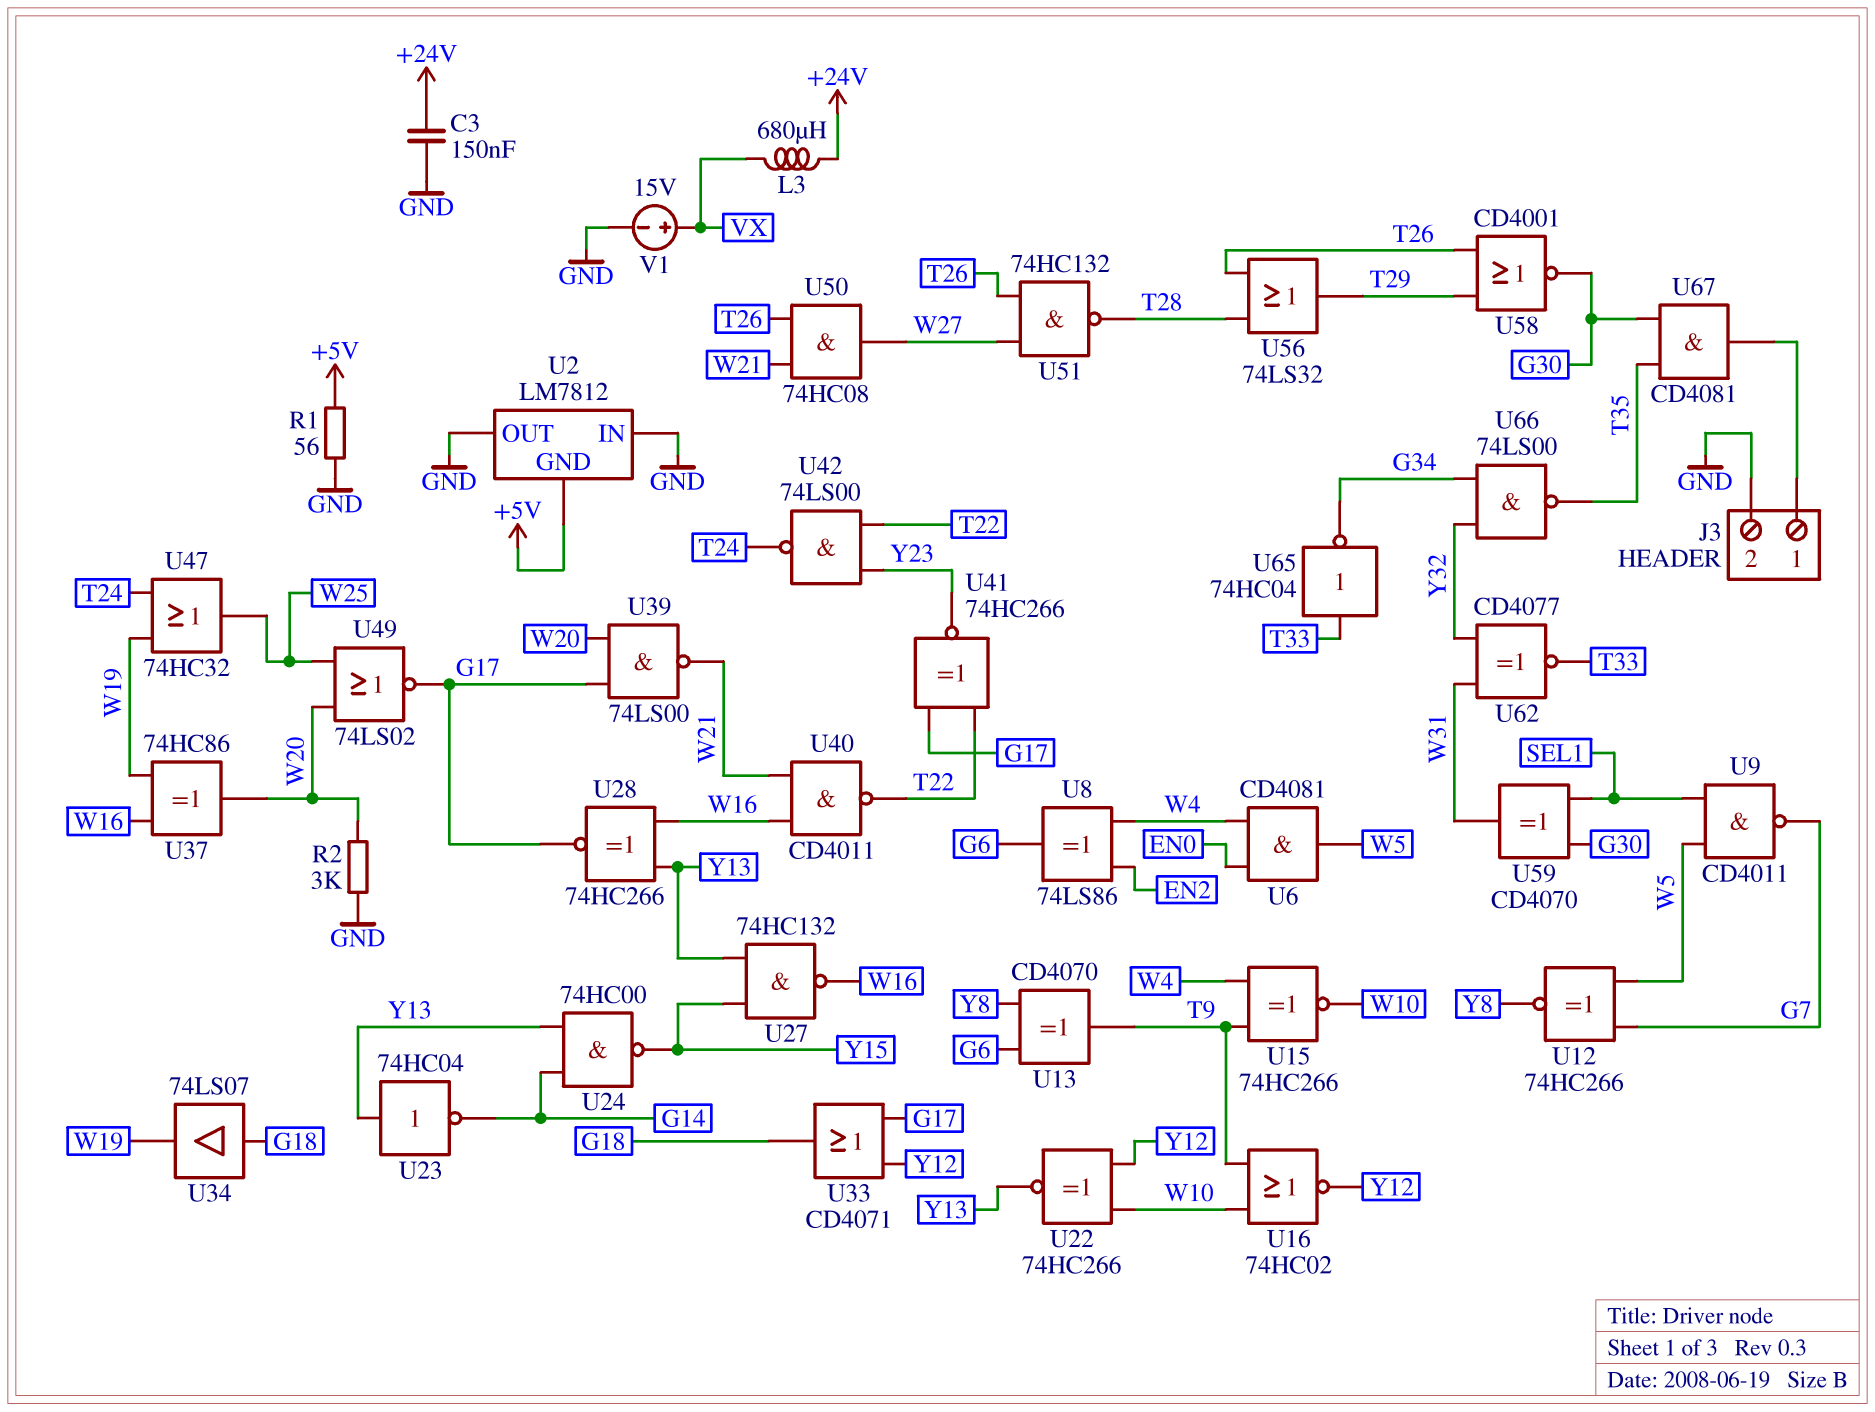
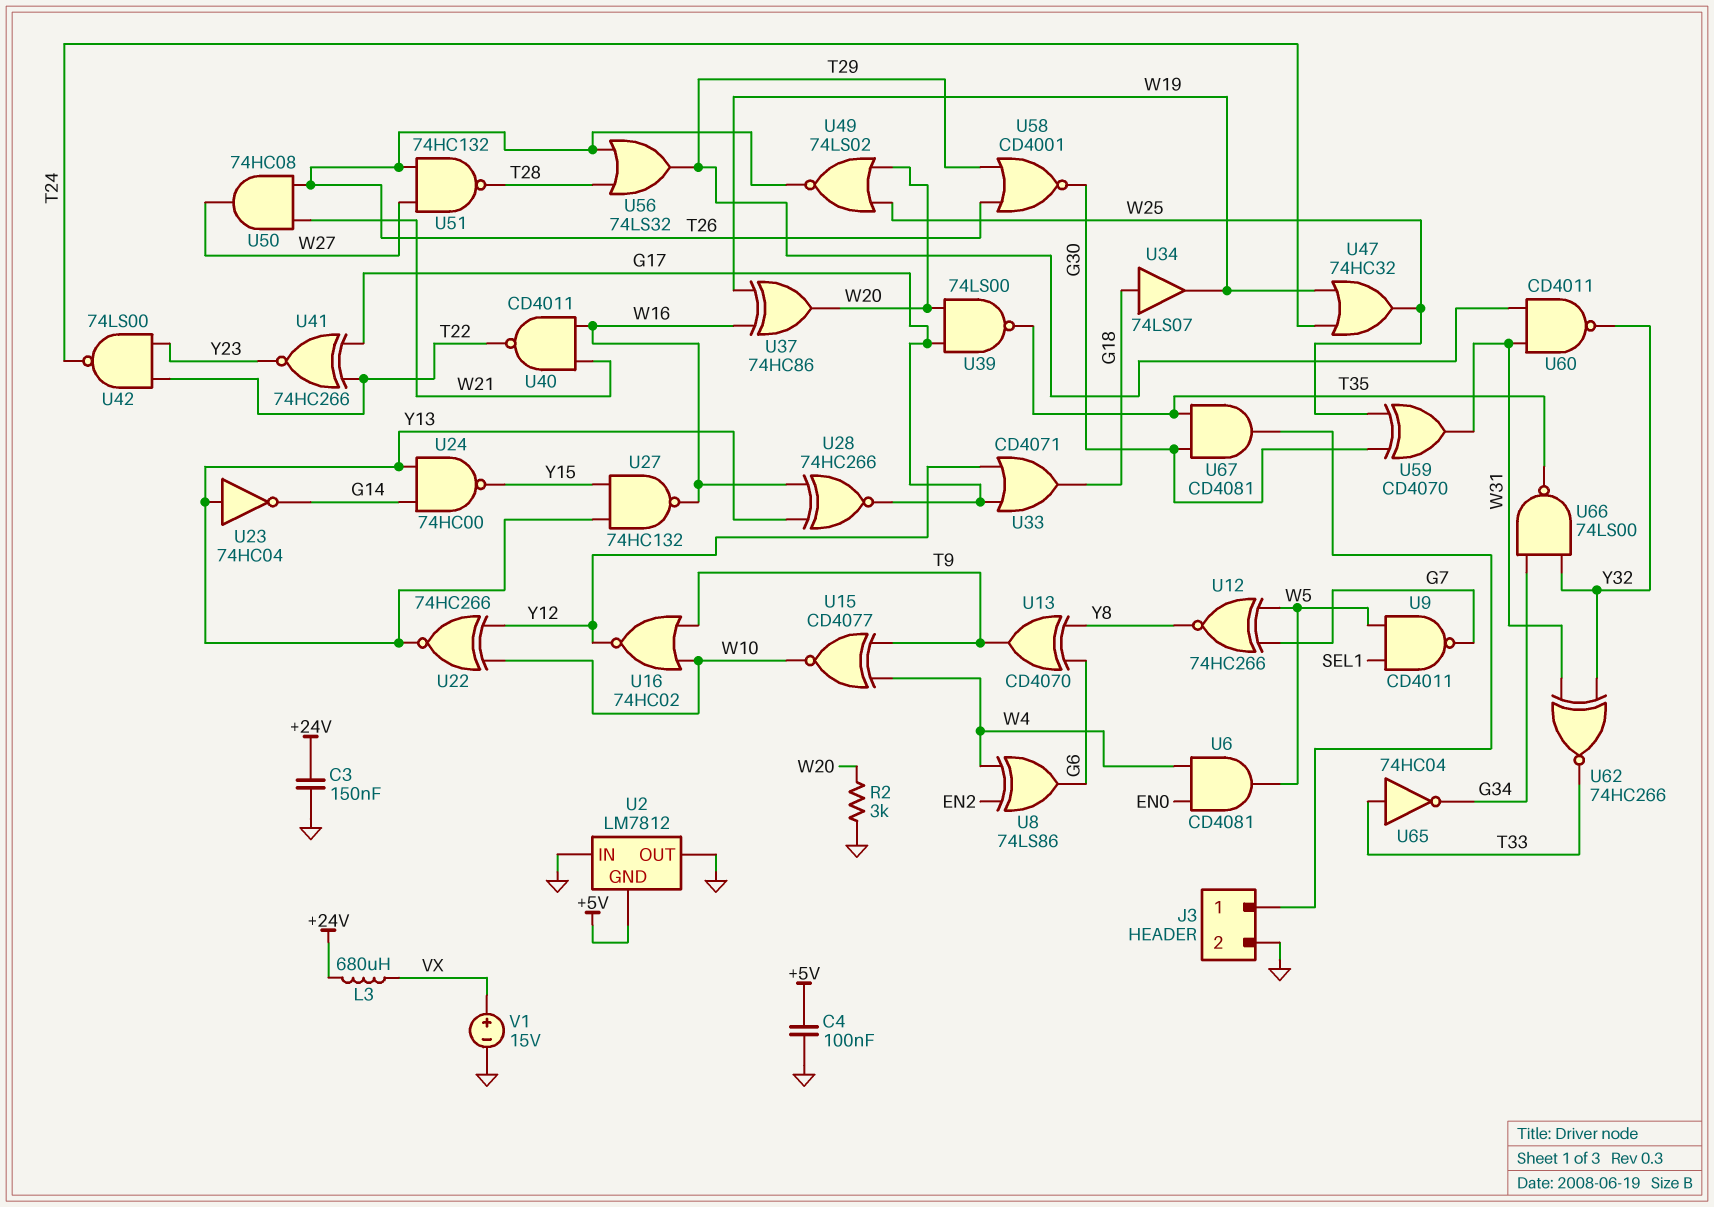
C4: none -> 100nF (+5V, GND)
R1: 56 (+5V, GND) -> none
U15: XNOR 74HC266 (in T9, in W4, out W10) -> XNOR CD4077 (in T9, in W4, out W10)
U39: NAND 74LS00 (in G17, in W20, out W21) -> NAND 74LS00 (in G17, in W20, out T35)
U49: NOR 74LS02 (in W20, in W25, out G17) -> NOR 74LS02 (in W20, in W25, out T26)
U59: XOR CD4070 (in G30, in SEL1, out W31) -> XOR CD4070 (in G30, in W25, out W31)
U60: none -> NAND CD4011 (in T29, in W31, out Y32)
U62: XNOR CD4077 (in W31, in Y32, out T33) -> XNOR 74HC266 (in W31, in Y32, out T33)

